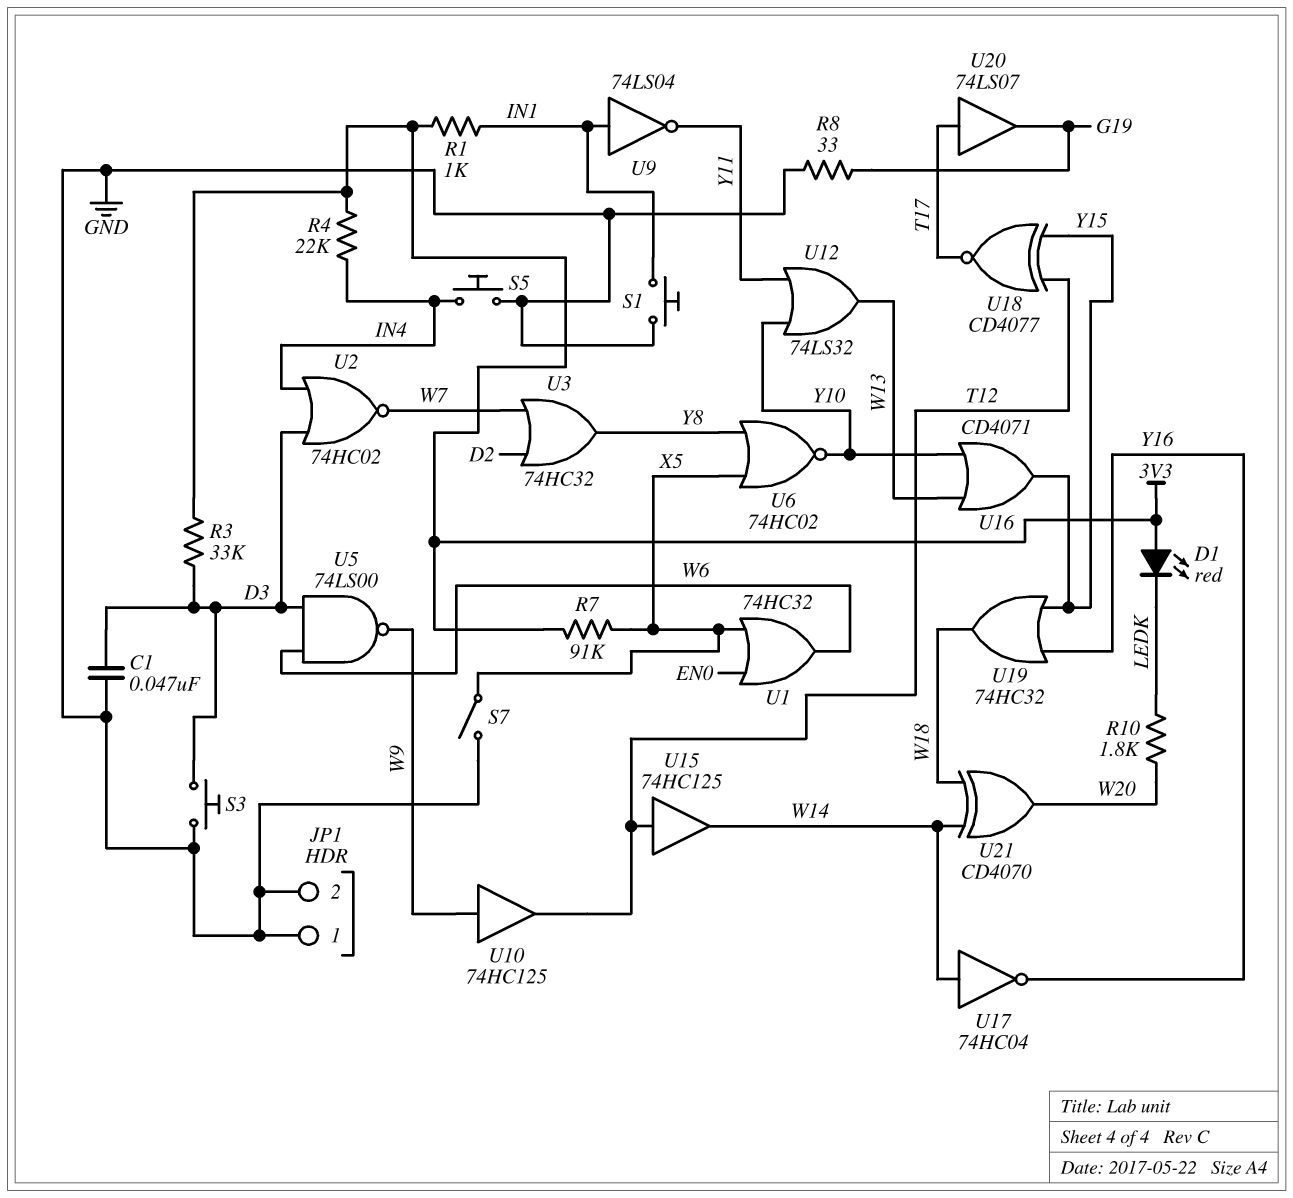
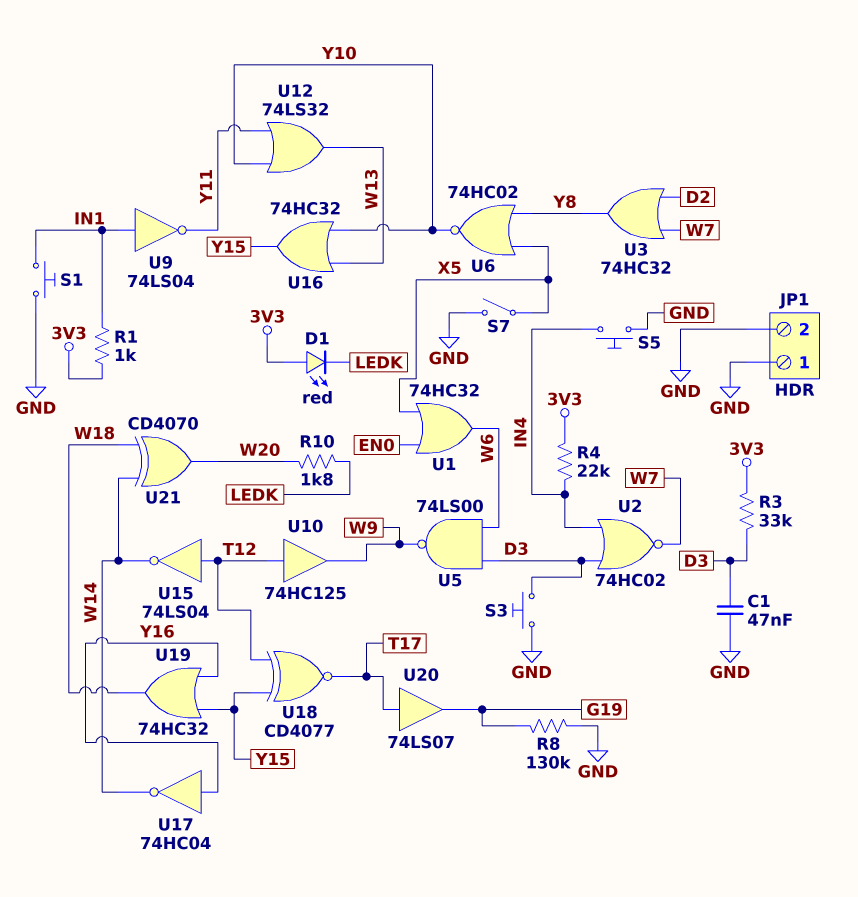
R7: 91k (3V3, X5) -> none
R8: 33 (G19, GND) -> 130k (G19, GND)
U10: buffer 74HC125 (in W9, out T12) -> buffer 74HC125 (in T12, out W9)
U15: buffer 74HC125 (in T12, out W14) -> NOT 74LS04 (in T12, out W14)
U16: OR CD4071 (in W13, in Y10, out Y15) -> OR 74HC32 (in W13, in Y10, out Y15)
U17: NOT 74HC04 (in W14, out Y16) -> NOT 74HC04 (in Y16, out W14)

